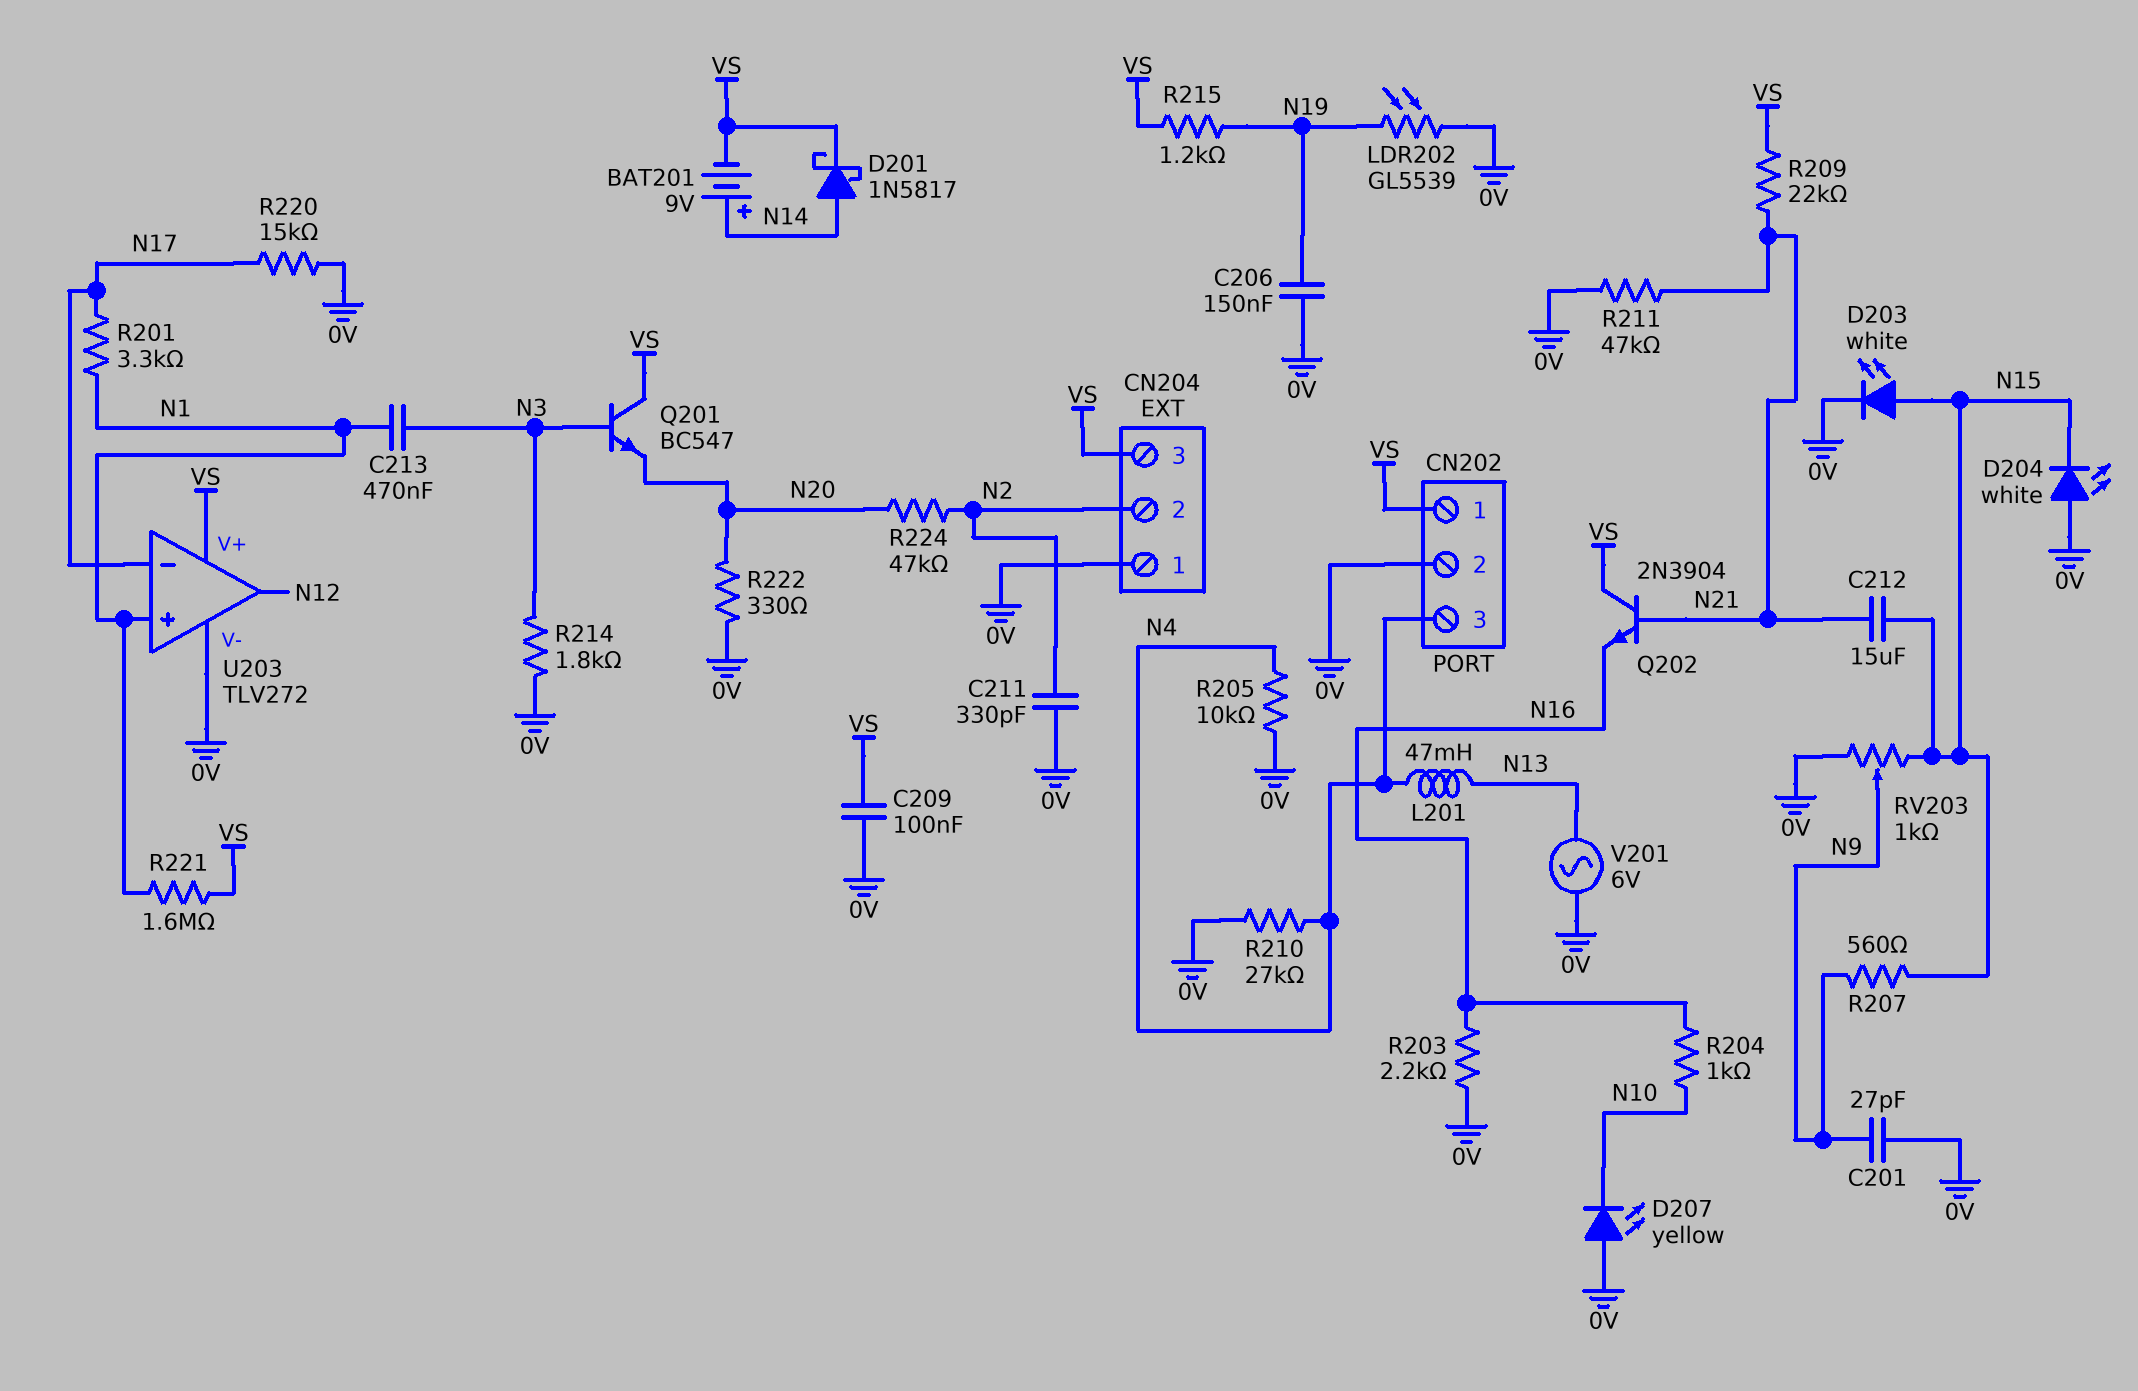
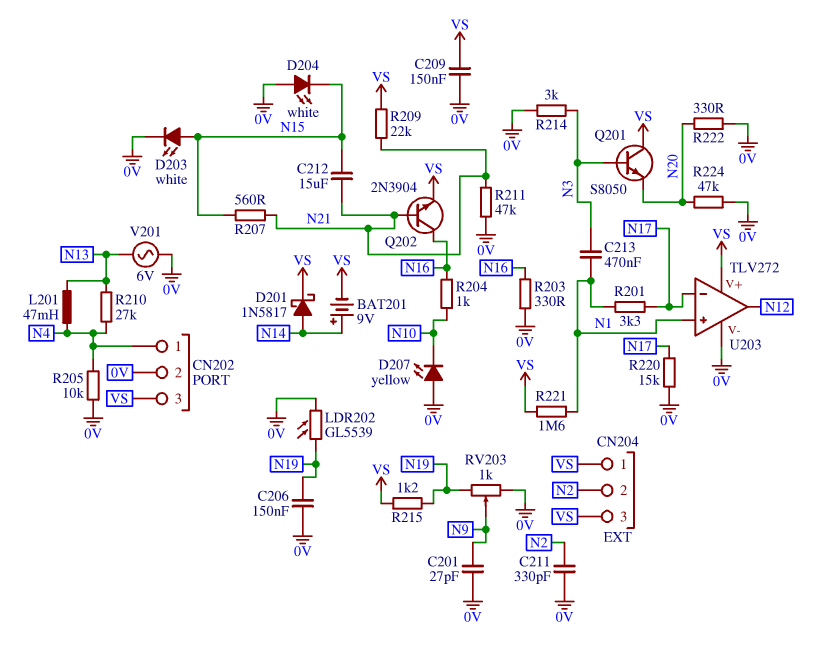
C209: 100nF (0V, VS) -> 150nF (0V, VS)
CN202 pin 1: VS -> N4
CN202 pin 3: N4 -> VS
CN204 pin 1: 0V -> VS
Q201: NPN BC547 (B N3, C VS, E N20) -> NPN S8050 (B N3, C VS, E N20)
Q202: NPN 2N3904 (B N21, C VS, E N16) -> NPN 2N3904 (B N21, C N16, E VS)
R203: 2.2k (0V, N16) -> 330 (0V, N16)
R207: 560 (N9, N15) -> 560 (N15, N21)
R210: 27k (0V, N4) -> 27k (N4, N13)
R214: 1.8k (0V, N3) -> 3k (0V, N3)
R224: 47k (N2, N20) -> 47k (0V, N20)
RV203: 1k (0V, N15, wiper N9) -> 1k (0V, N19, wiper N9)

